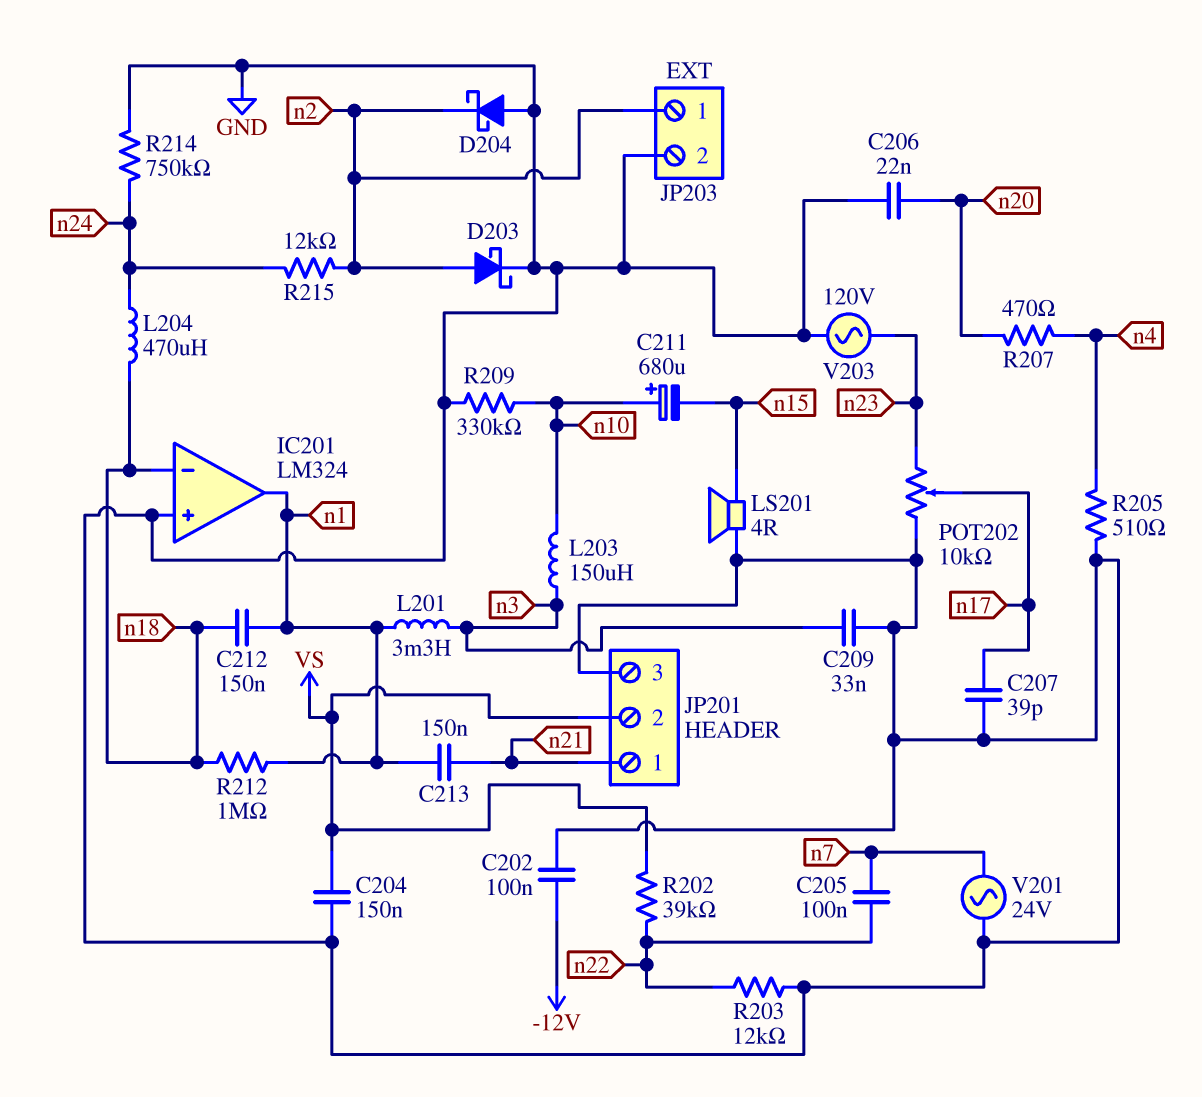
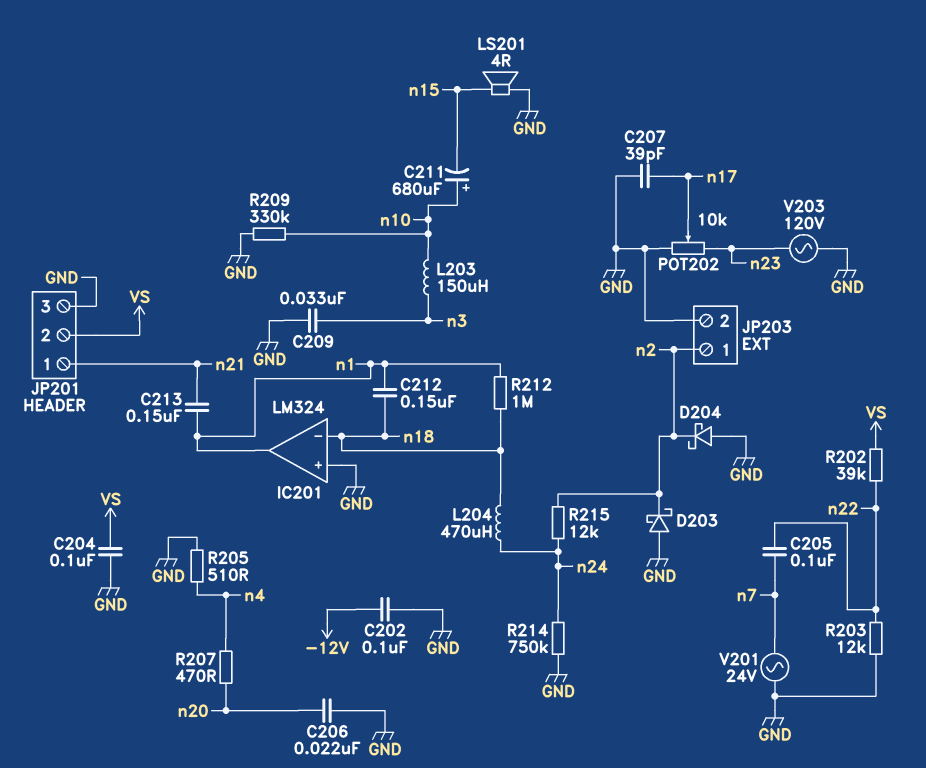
C204: 150nF (GND, VS) -> 100nF (GND, VS)
D203: schottky (A n2, K GND) -> schottky (A GND, K n2)
L201: 3.3mH (n1, n3) -> none

